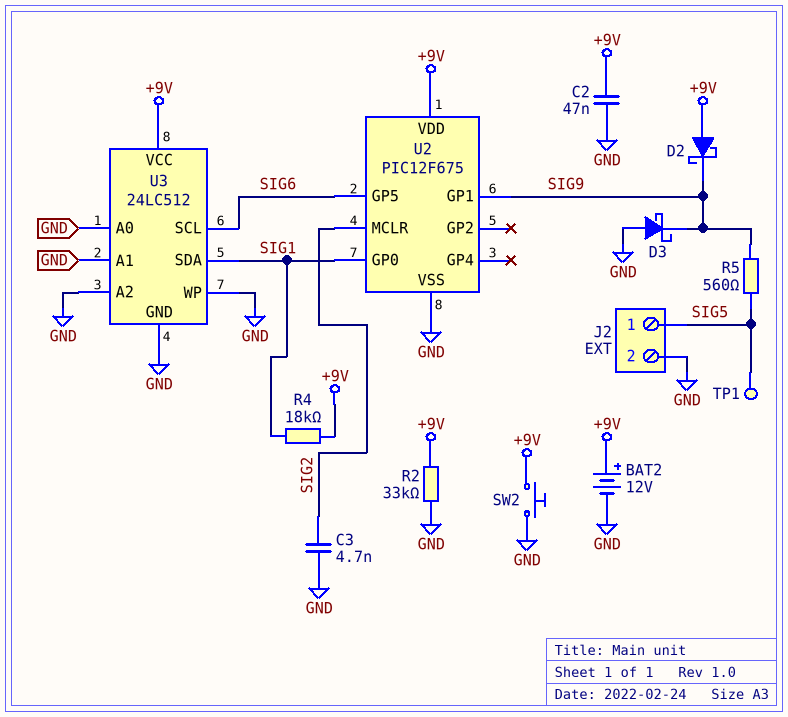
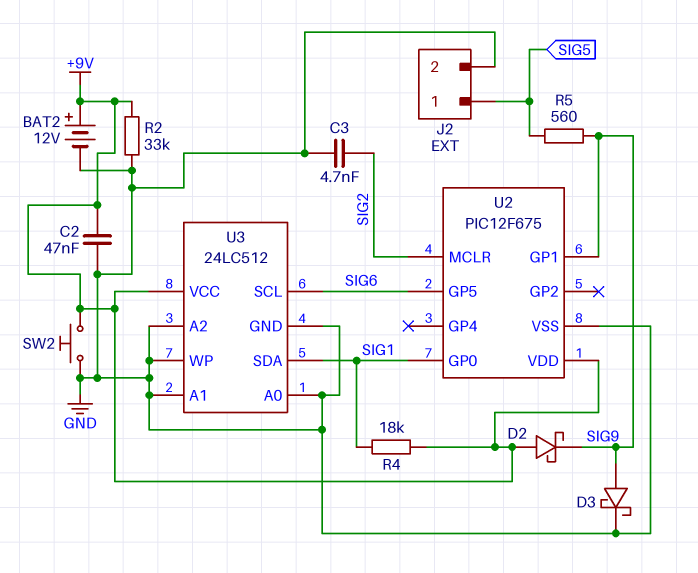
D3: schottky (A GND, K SIG9) -> schottky (A SIG9, K GND)
TP1: test point (SIG5) -> none

